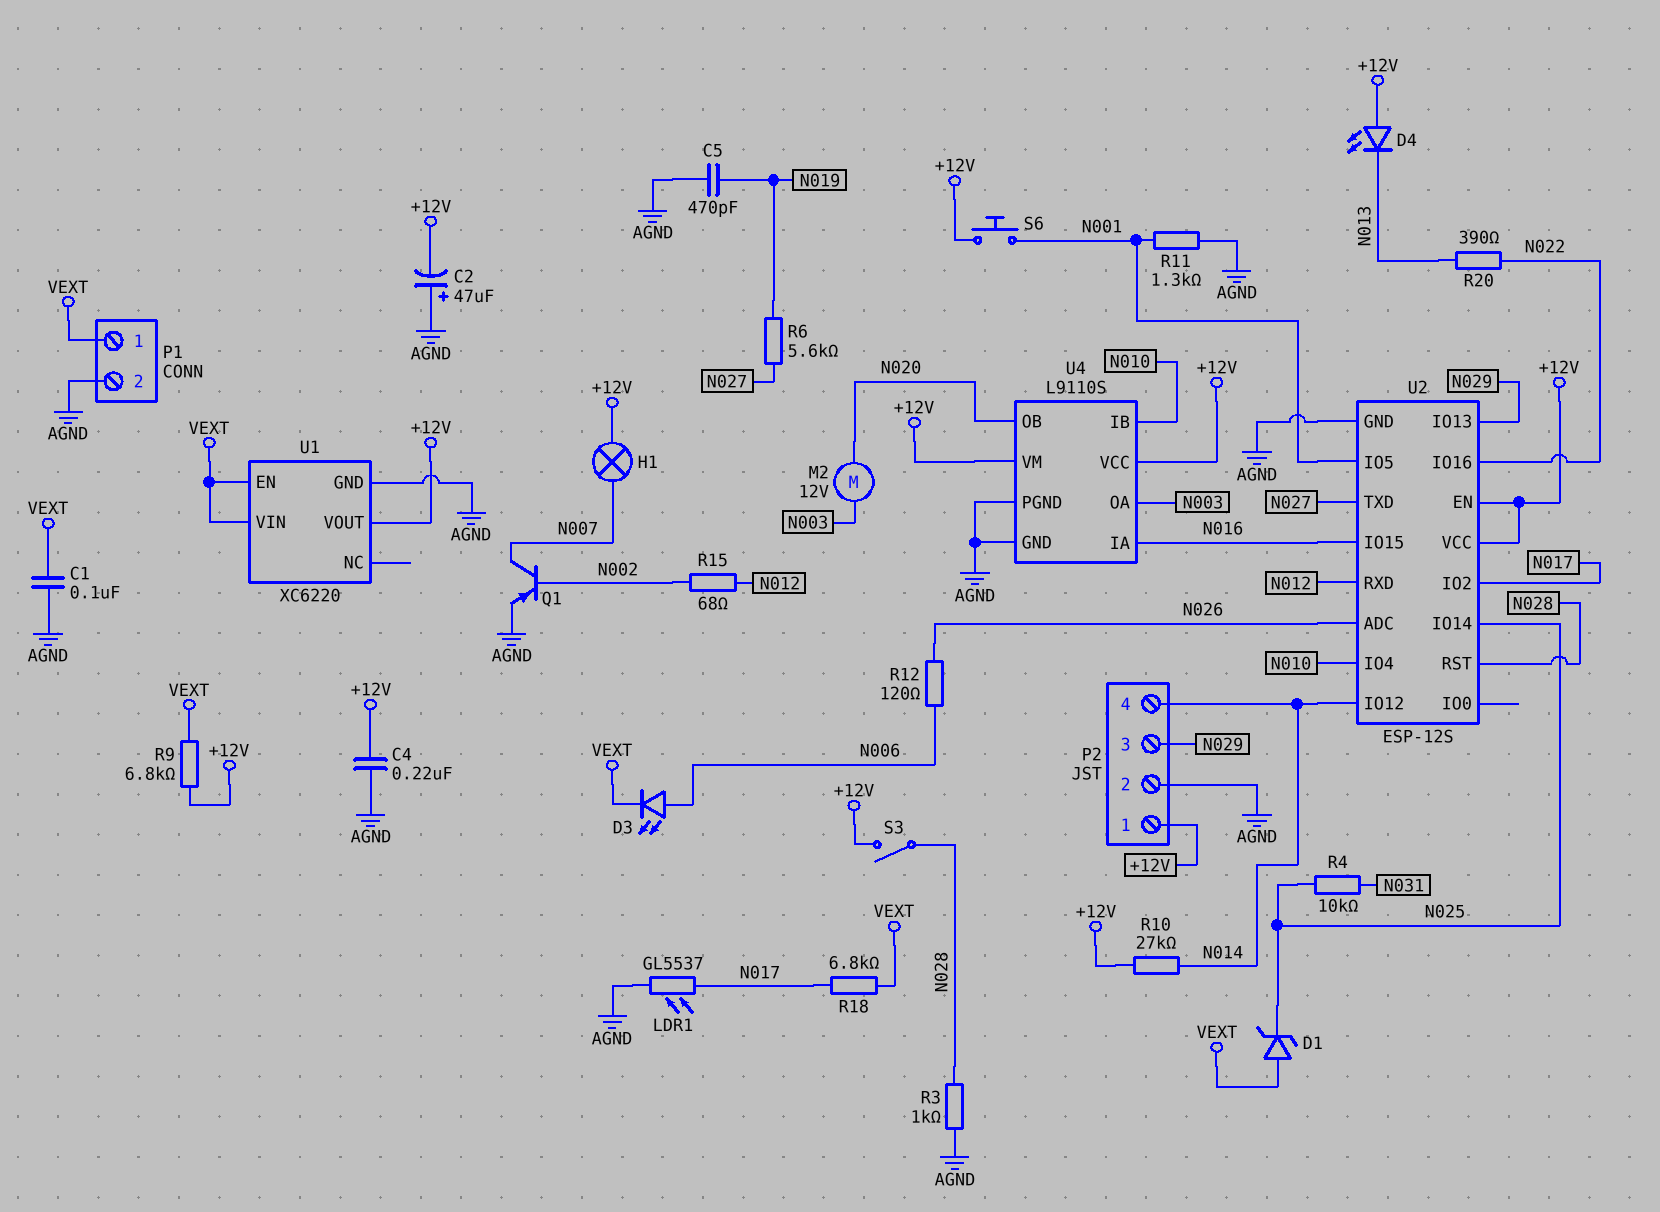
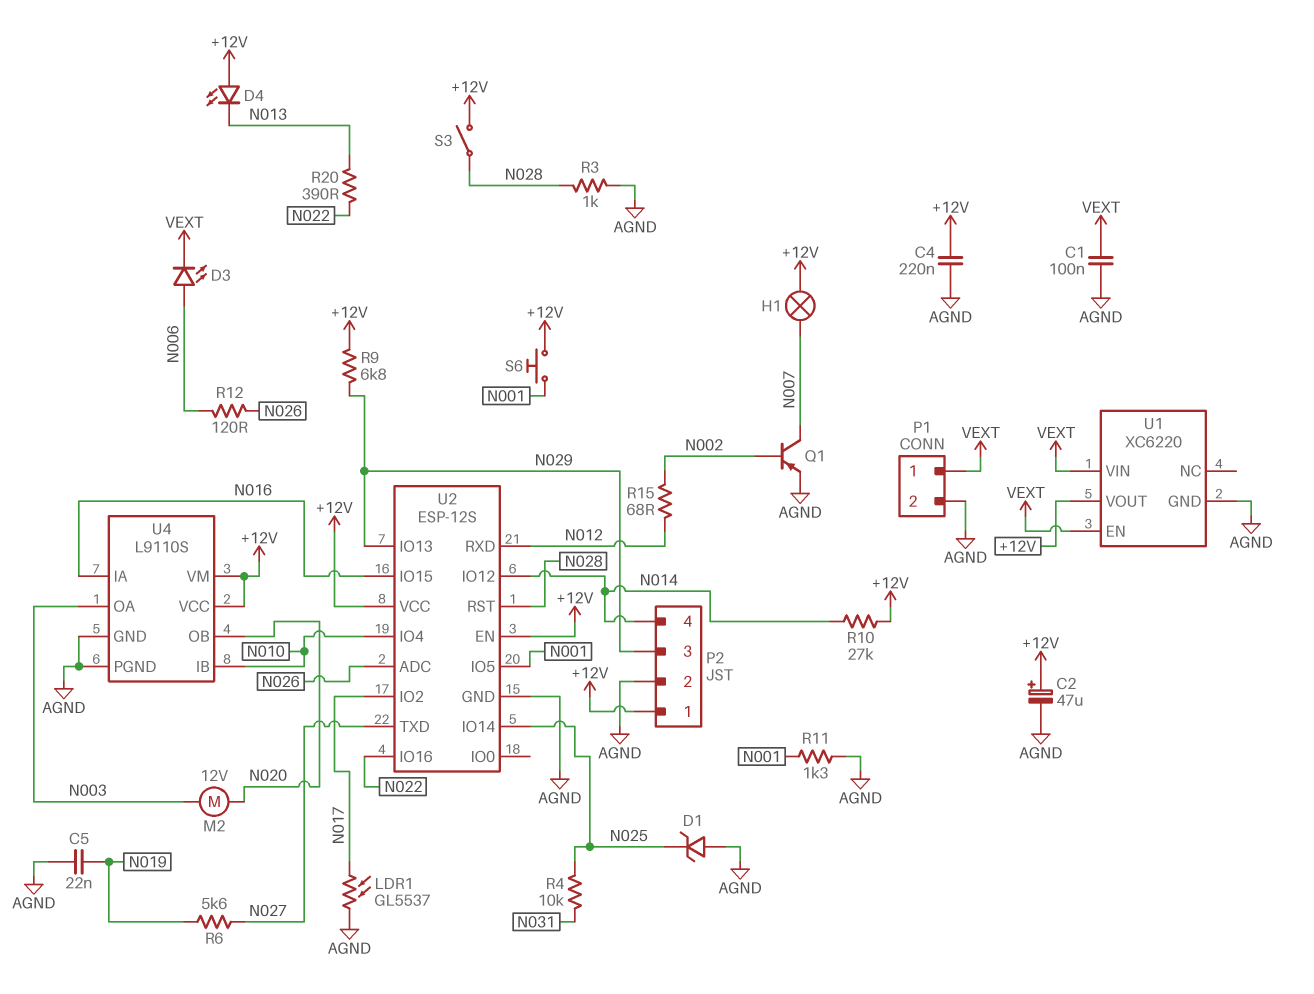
C2: 47uF (plus AGND, minus +12V) -> 47uF (plus +12V, minus AGND)
C5: 470pF (AGND, N019) -> 22nF (AGND, N019)
D1: zener (A VEXT, K N025) -> zener (A AGND, K N025)
R9: 6.8k (+12V, VEXT) -> 6.8k (+12V, N029)
R18: 6.8k (N017, VEXT) -> none

